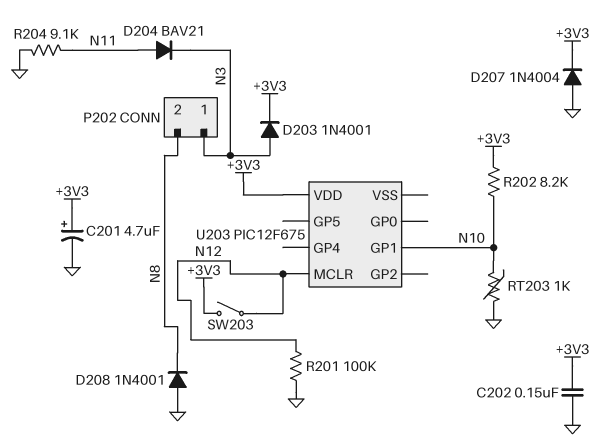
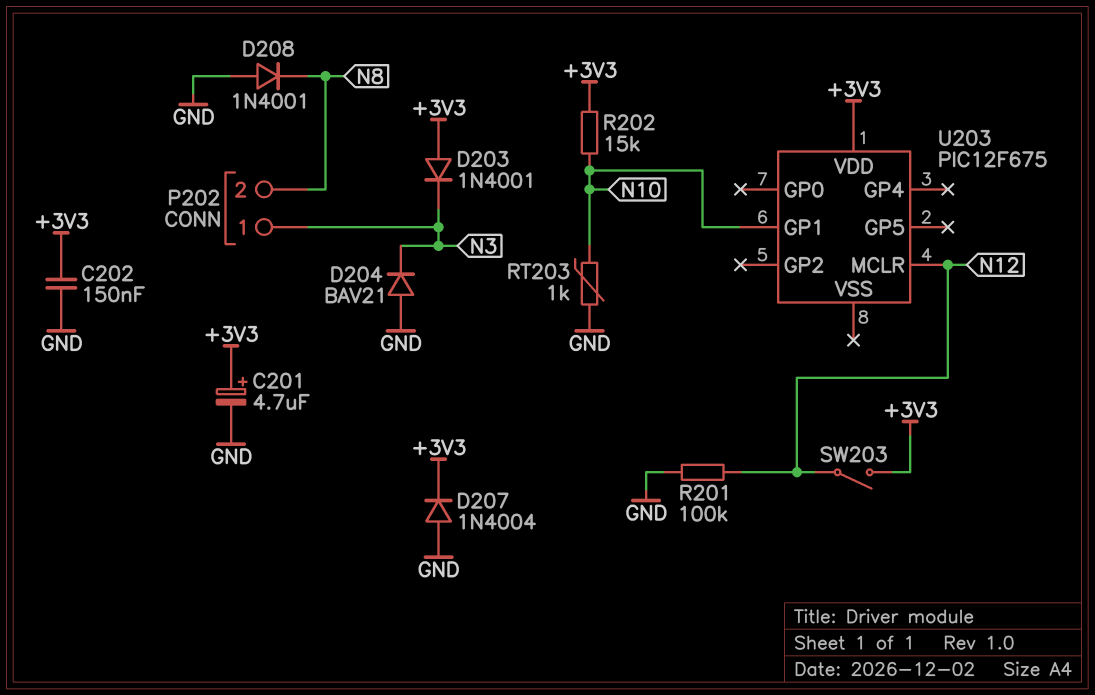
D203: diode 1N4001 (A N3, K +3V3) -> diode 1N4001 (A +3V3, K N3)
D204: diode BAV21 (A N11, K N3) -> diode BAV21 (A GND, K N3)
R202: 8.2k (+3V3, N10) -> 15k (+3V3, N10)
R204: 9.1k (GND, N11) -> none

